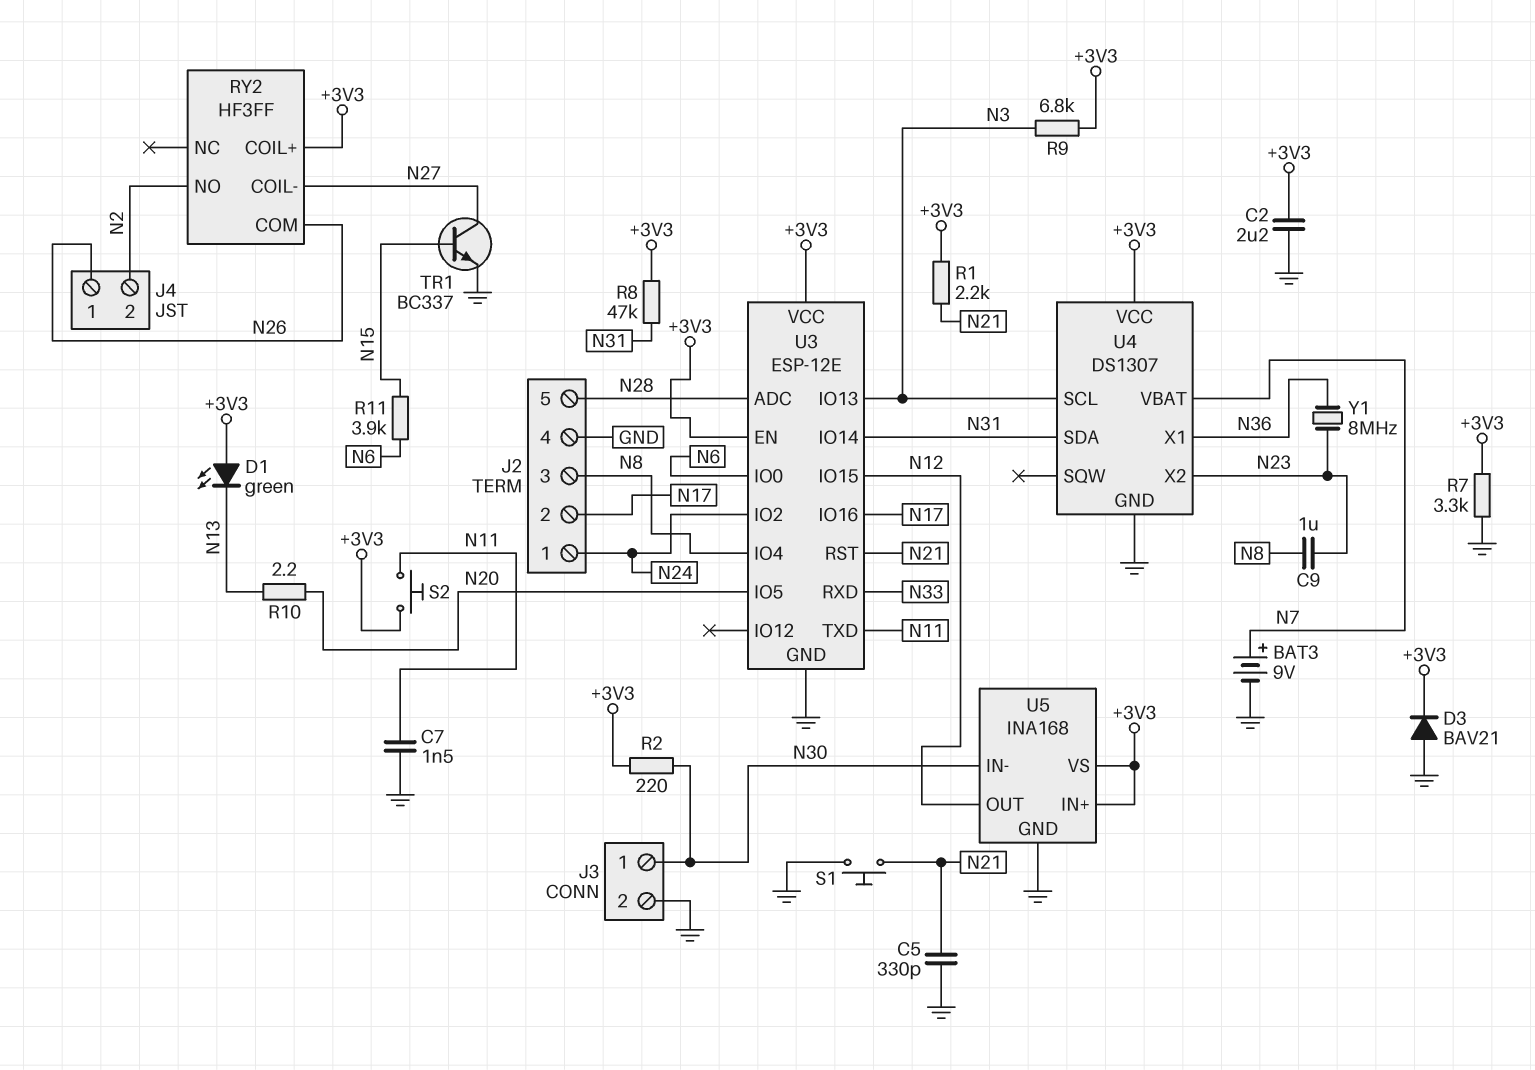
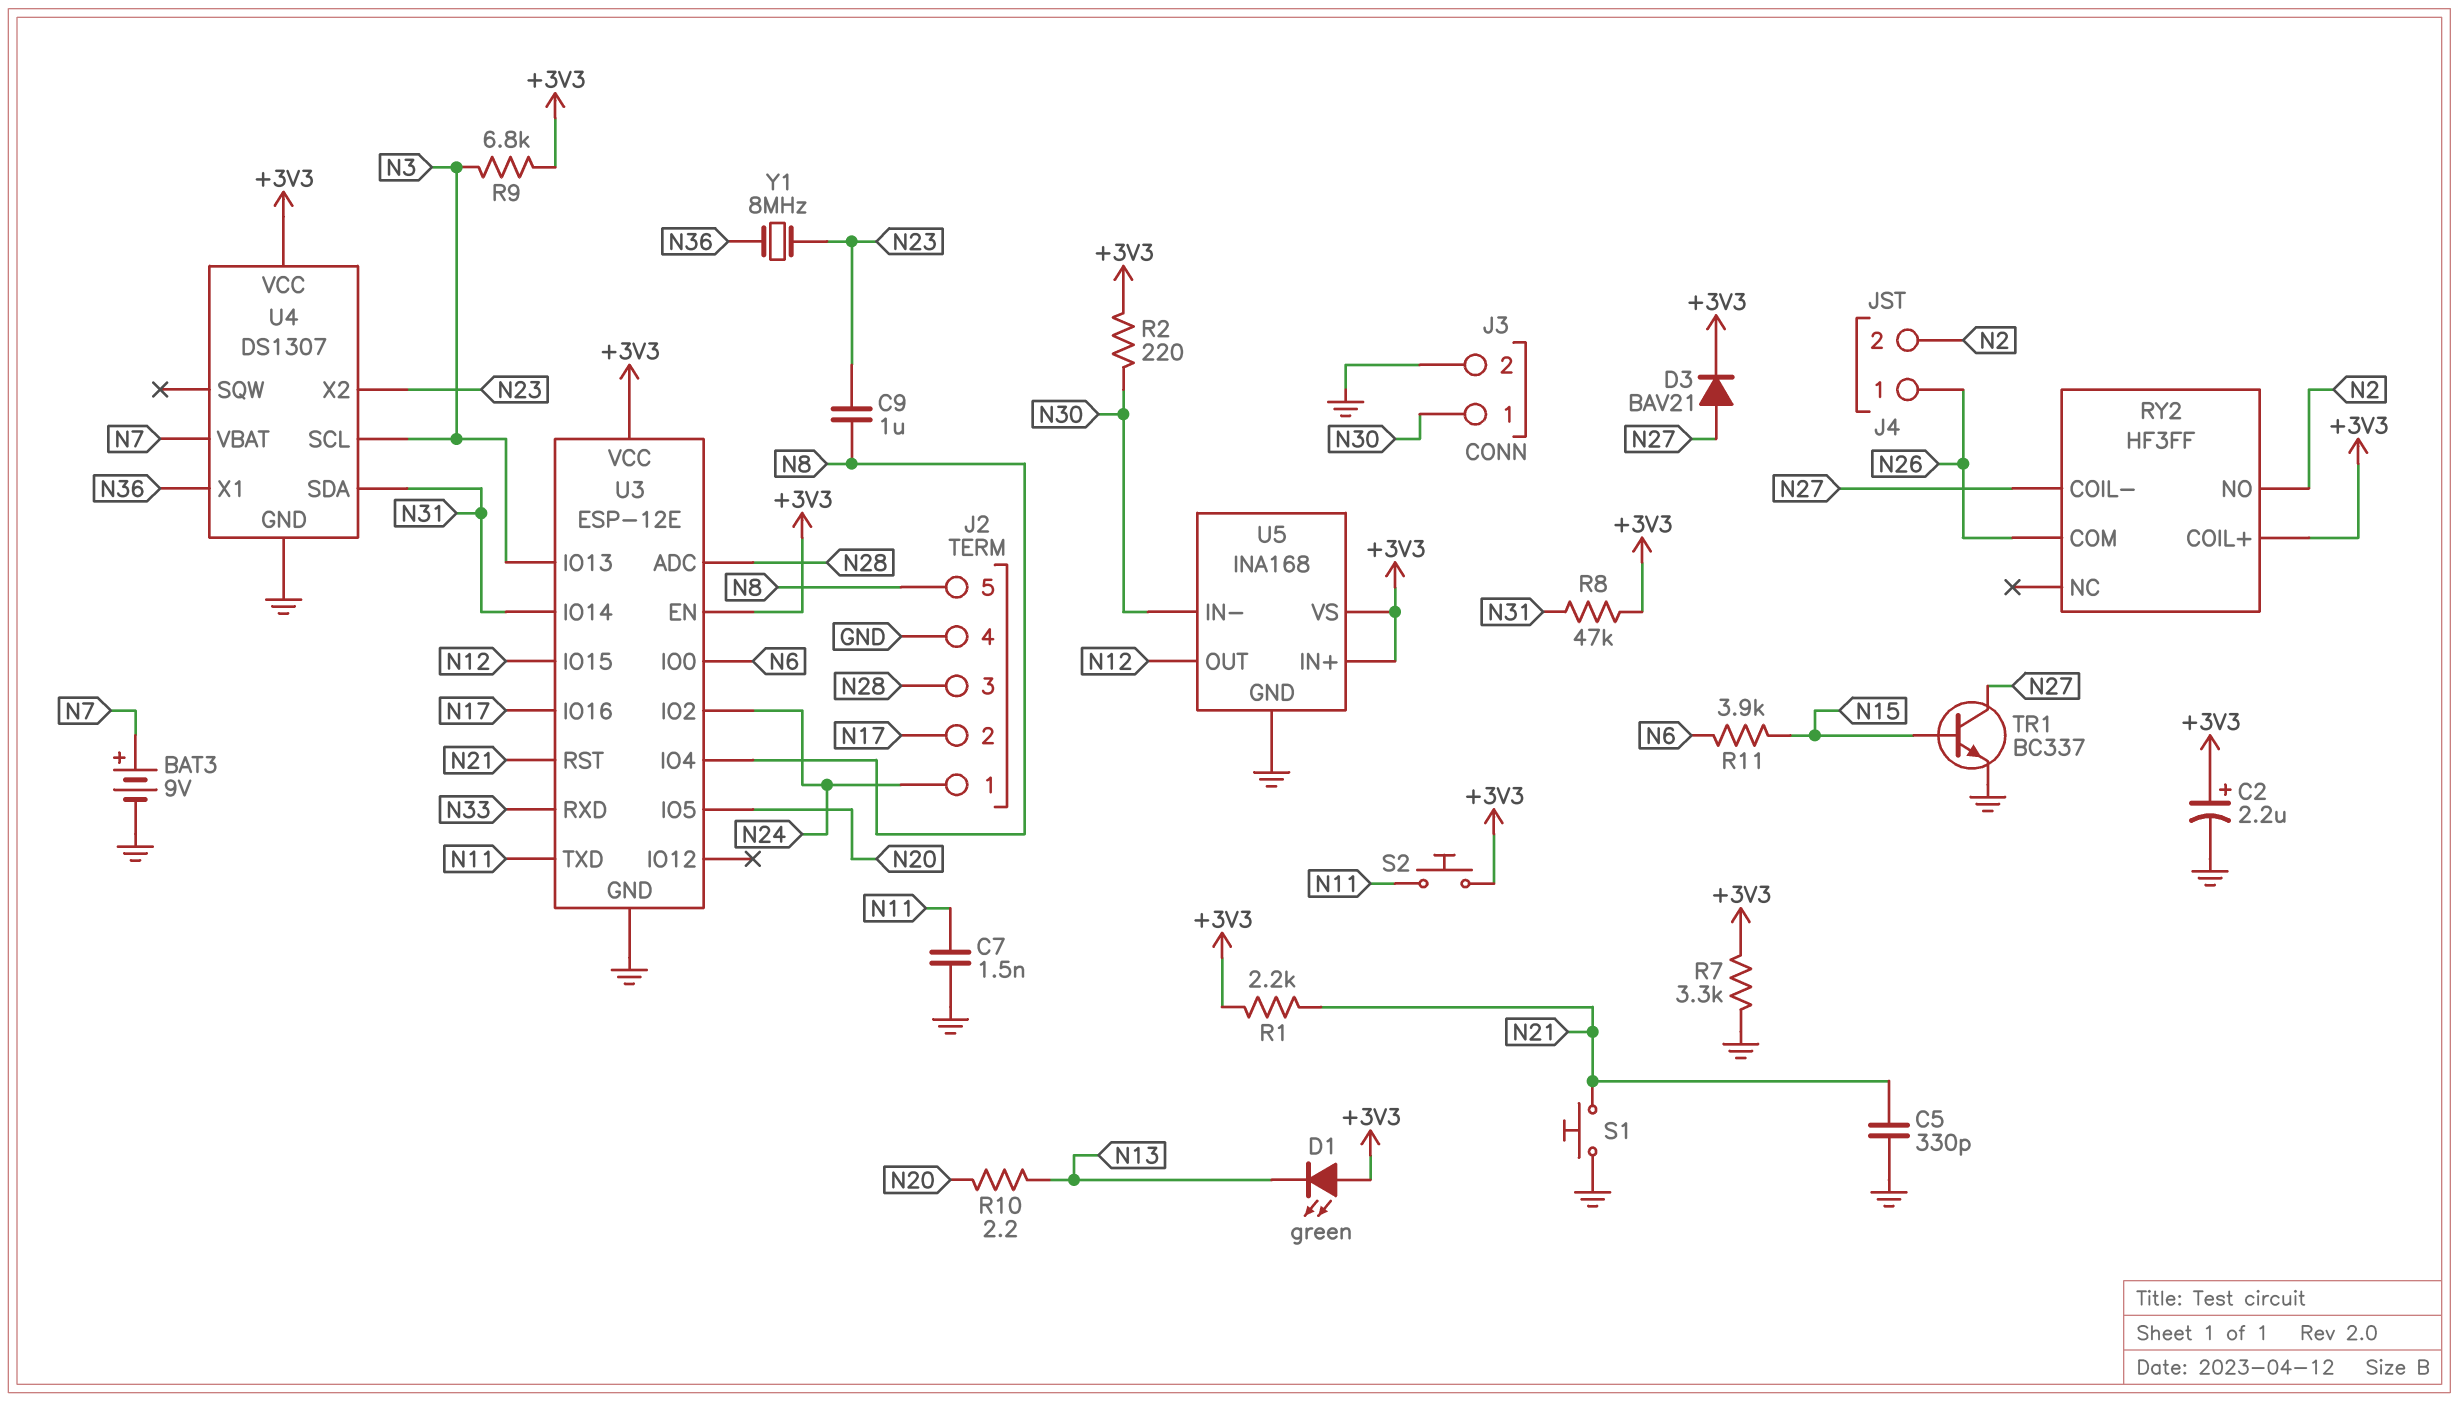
C2: 2.2uF (+3V3, GND) -> 2.2uF (plus +3V3, minus GND)
D3: diode BAV21 (A GND, K +3V3) -> diode BAV21 (A N27, K +3V3)
J2 pin 3: N8 -> N28
J2 pin 5: N28 -> N8

